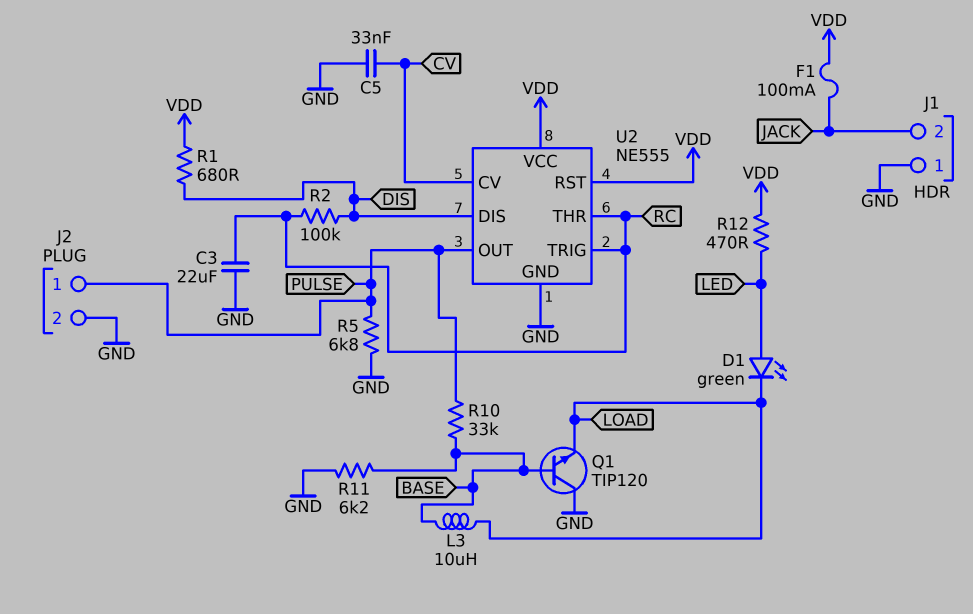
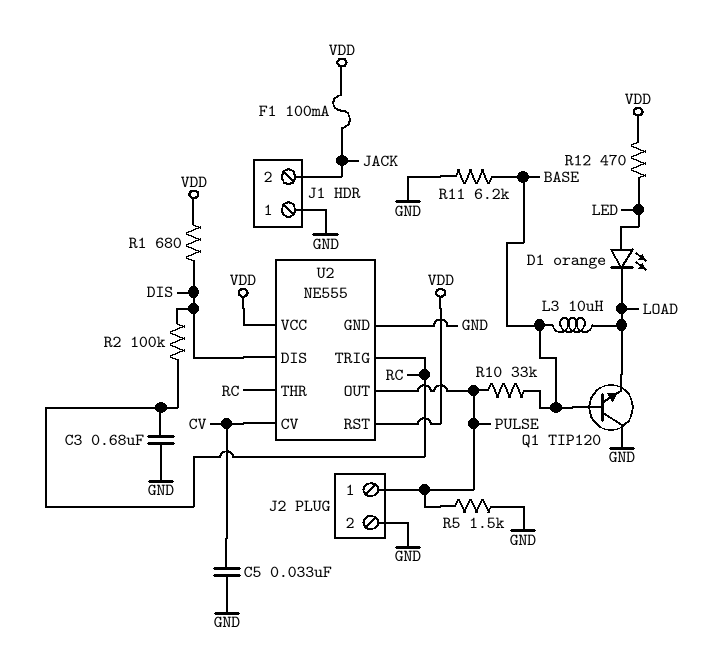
C3: 22uF (GND, RC) -> 680nF (GND, RC)
D1: LED green (A LED, K LOAD) -> LED orange (A LED, K LOAD)
R5: 6.8k (GND, PULSE) -> 1.5k (GND, PULSE)

